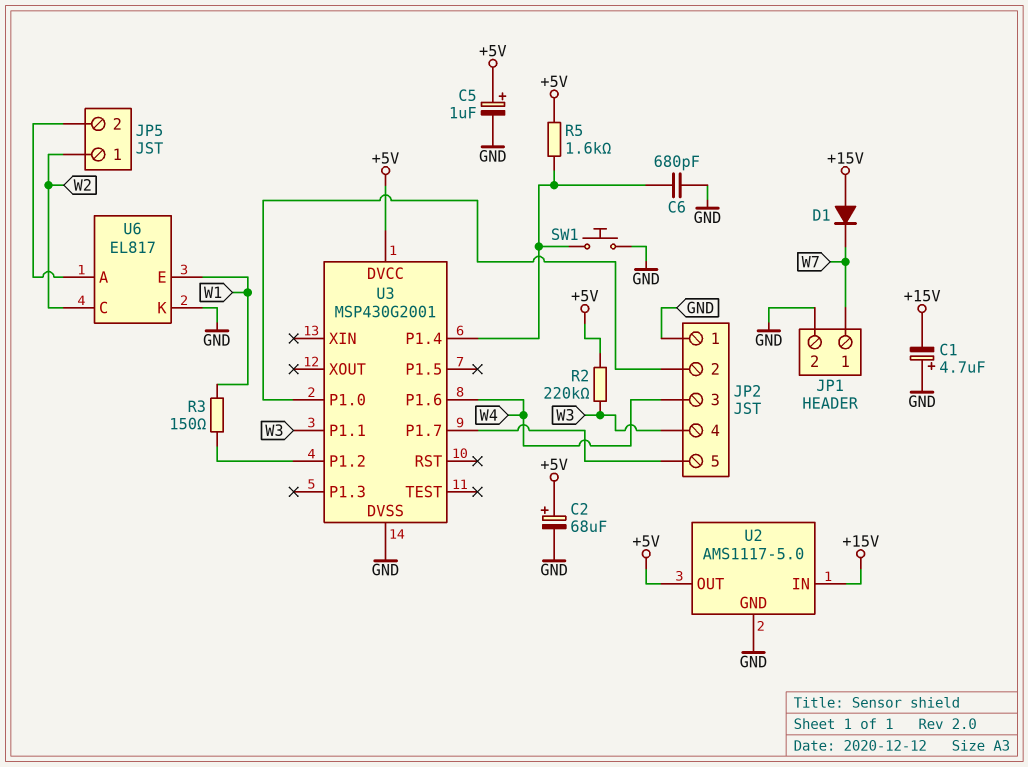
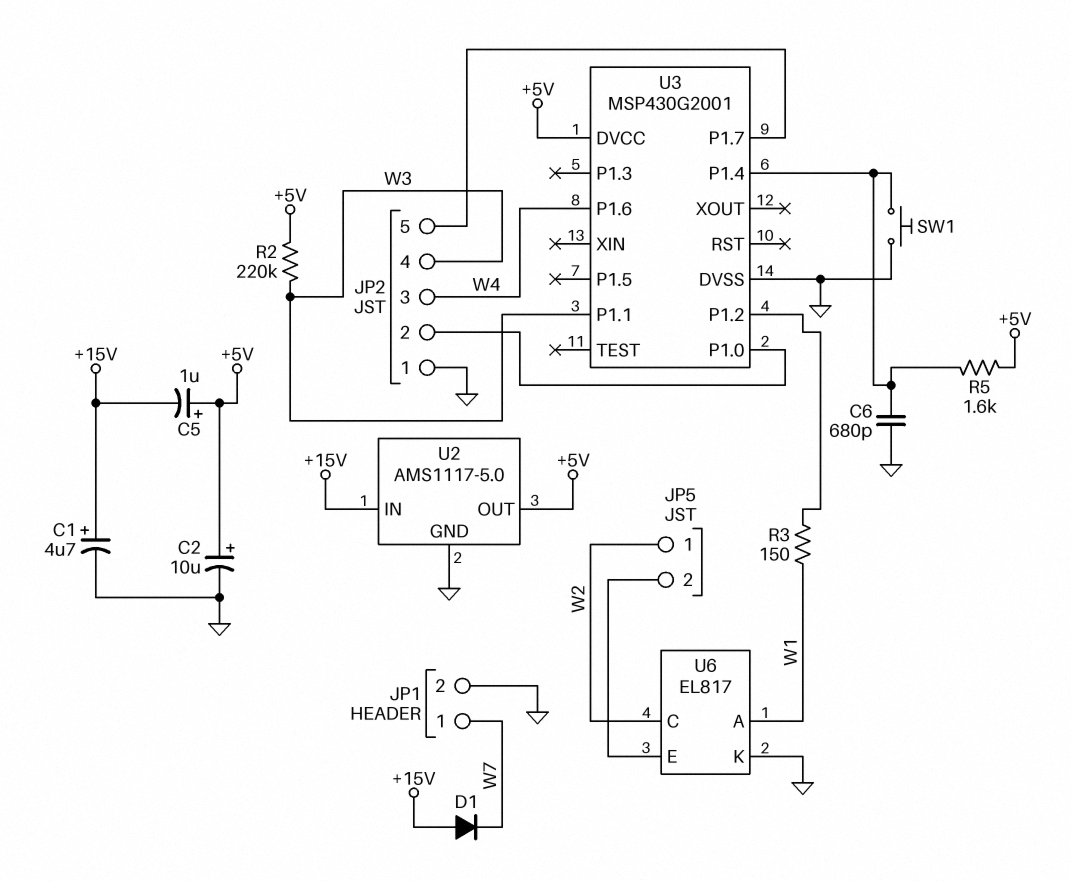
C1: 4.7uF (plus GND, minus +15V) -> 4.7uF (plus +15V, minus GND)
C2: 68uF (plus +5V, minus GND) -> 10uF (plus +5V, minus GND)
C5: 1uF (plus +5V, minus GND) -> 1uF (plus +5V, minus +15V)
U6 pin A: JP5/2 -> W1
U6 pin E: W1 -> JP5/2

